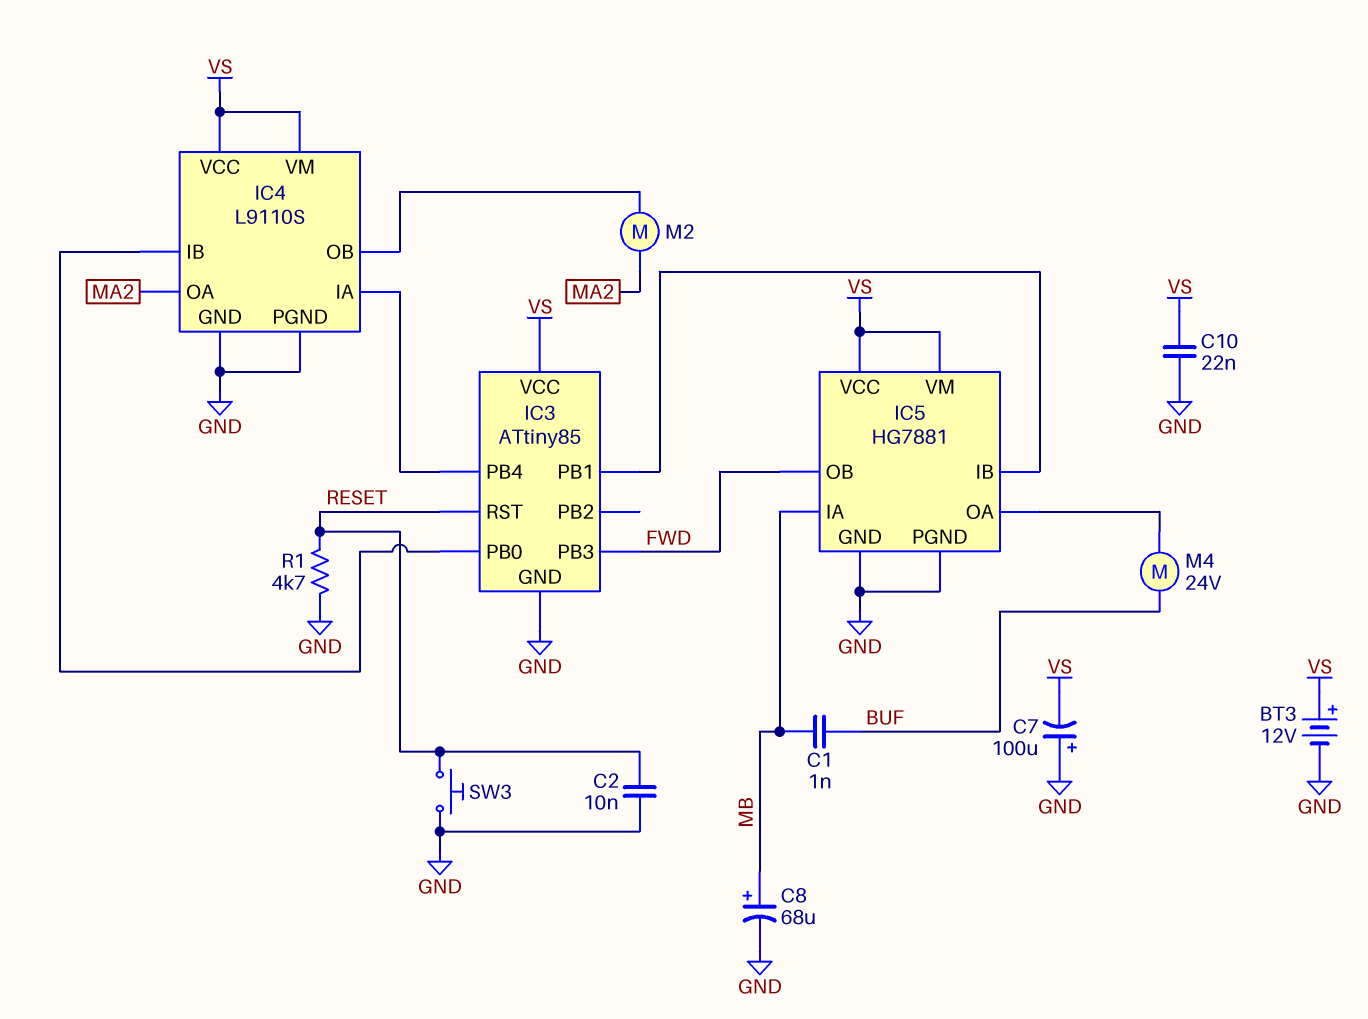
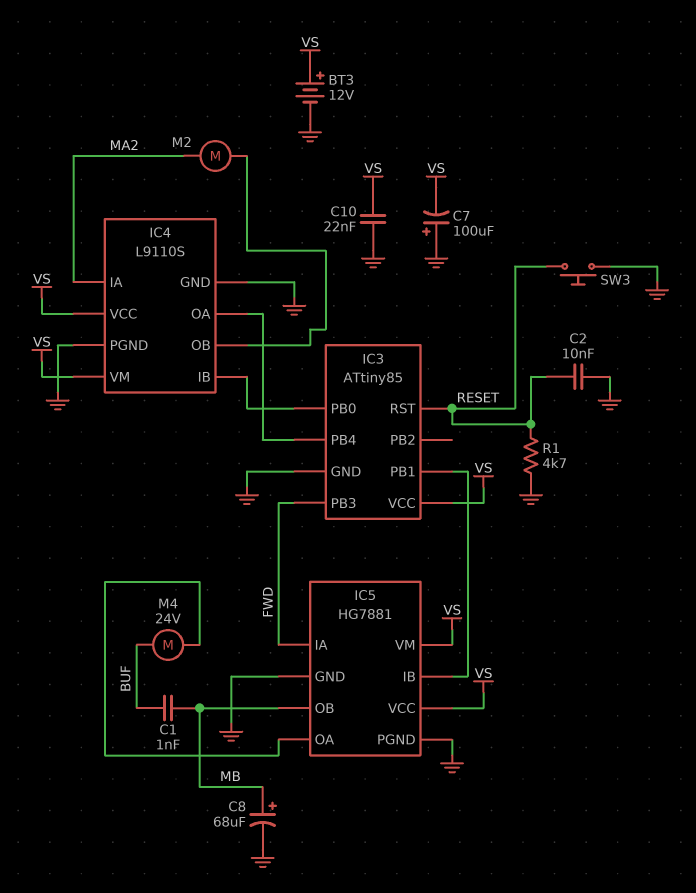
IC4 pin IA: IC3/PB4 -> MA2
IC4 pin OA: MA2 -> IC3/PB4
IC5 pin IA: MB -> FWD
IC5 pin OB: FWD -> MB

